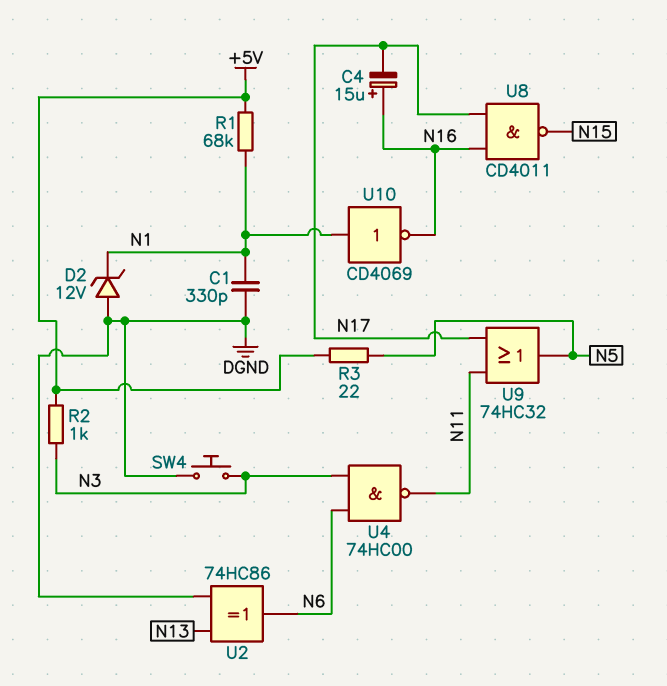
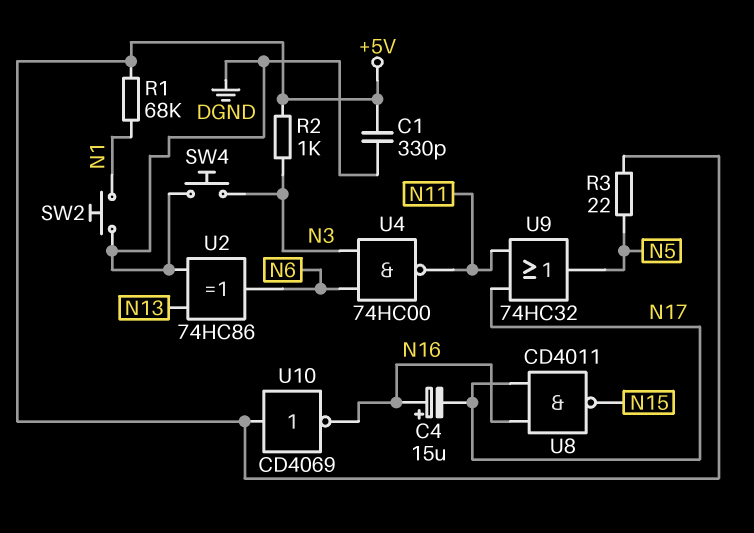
C1: 330pF (DGND, N1) -> 330pF (+5V, DGND)
D2: zener 12V (A DGND, K N1) -> none
SW2: none -> button (DGND, N1)
U10: NOT CD4069 (in N1, out N16) -> NOT CD4069 (in +5V, out N16)

